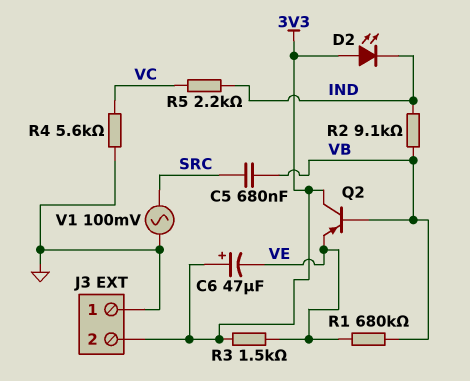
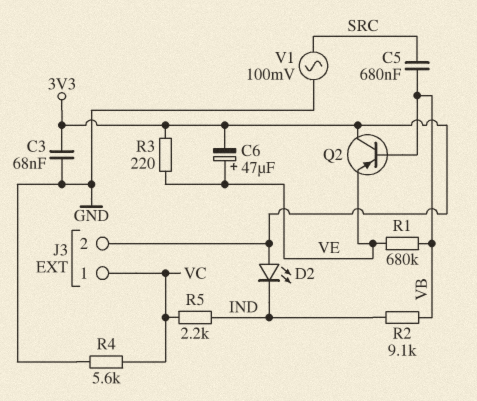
C3: none -> 68nF (3V3, GND)
C6: 47uF (plus 3V3, minus VE) -> 47uF (plus VE, minus 3V3)
J3 pin 1: GND -> VC
R3: 1.5k (3V3, VE) -> 220 (3V3, VE)

